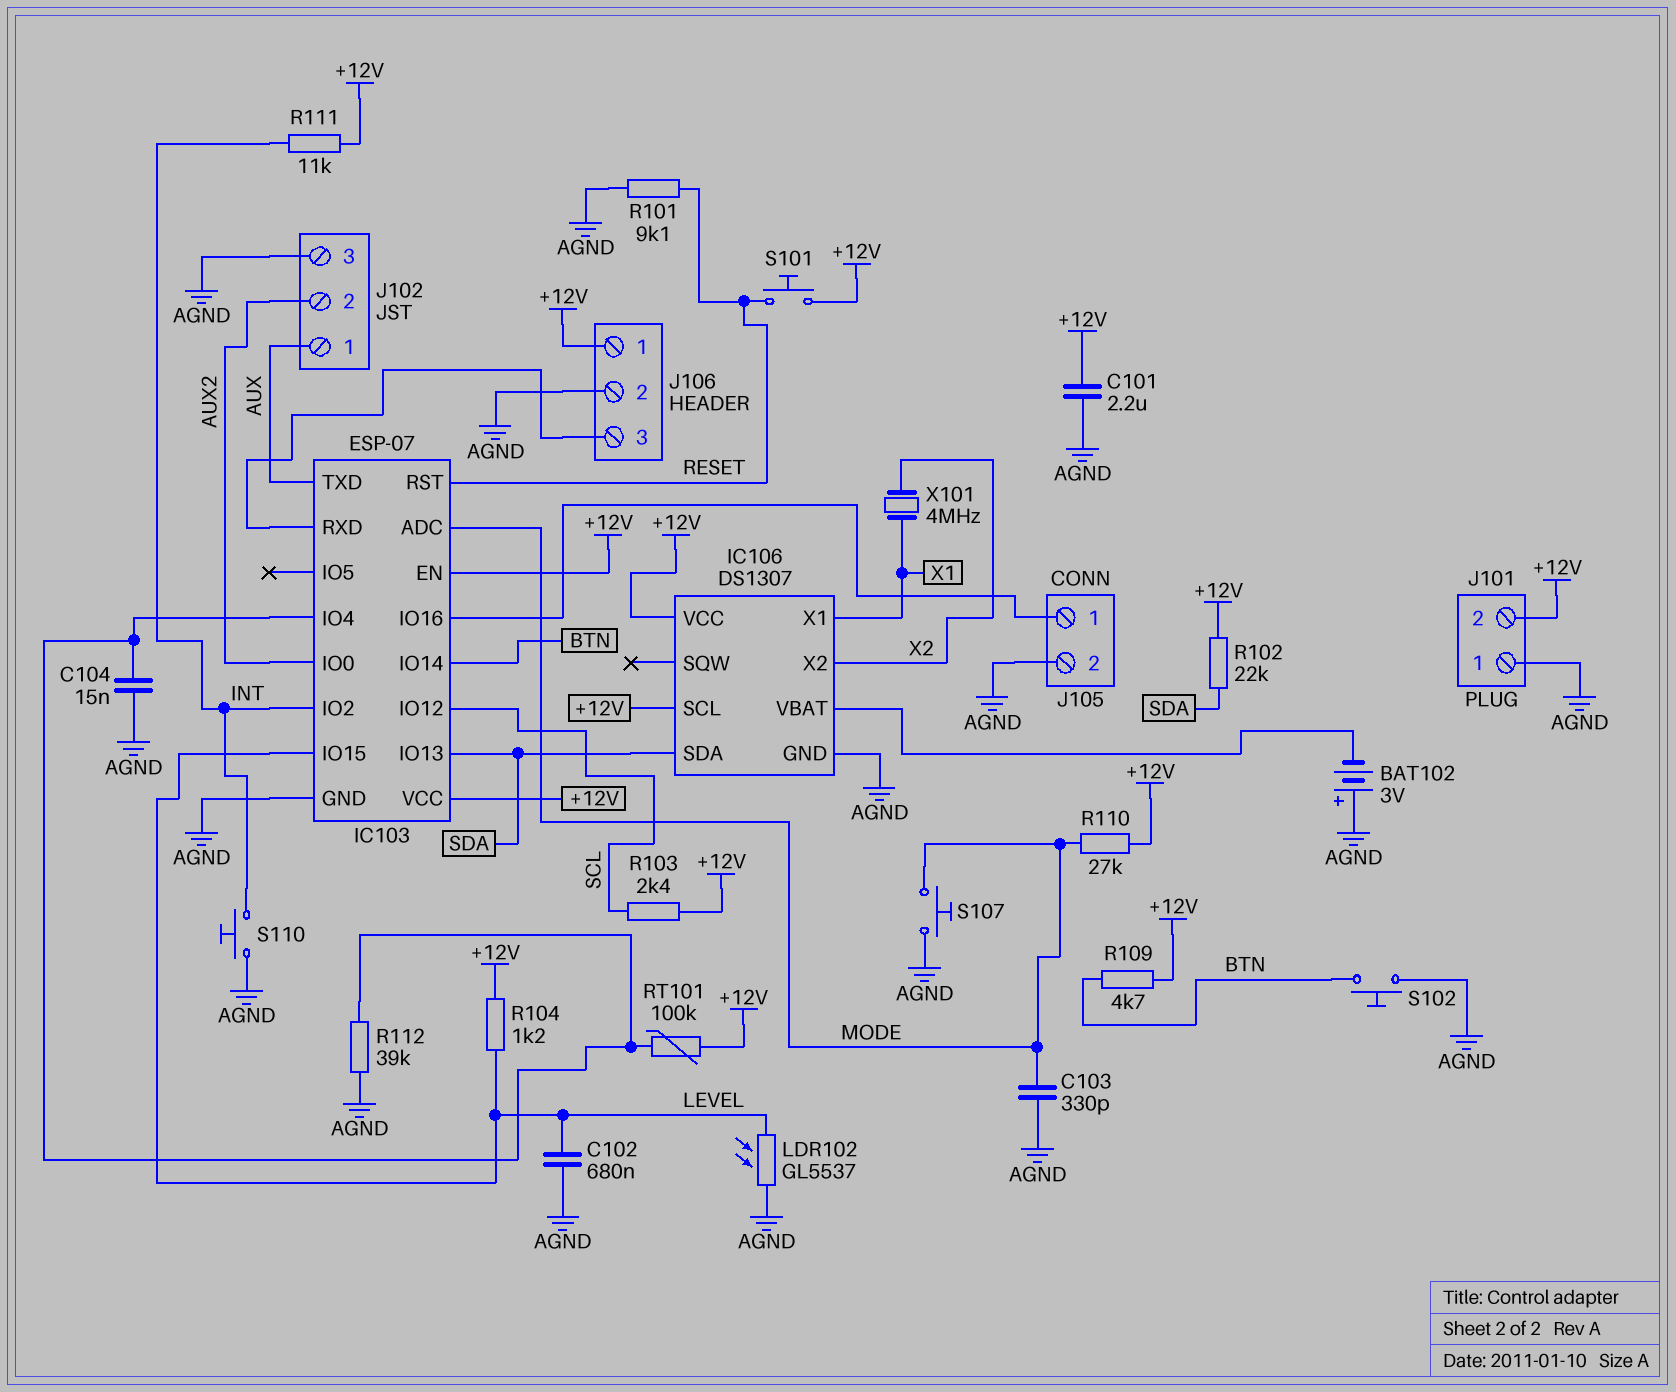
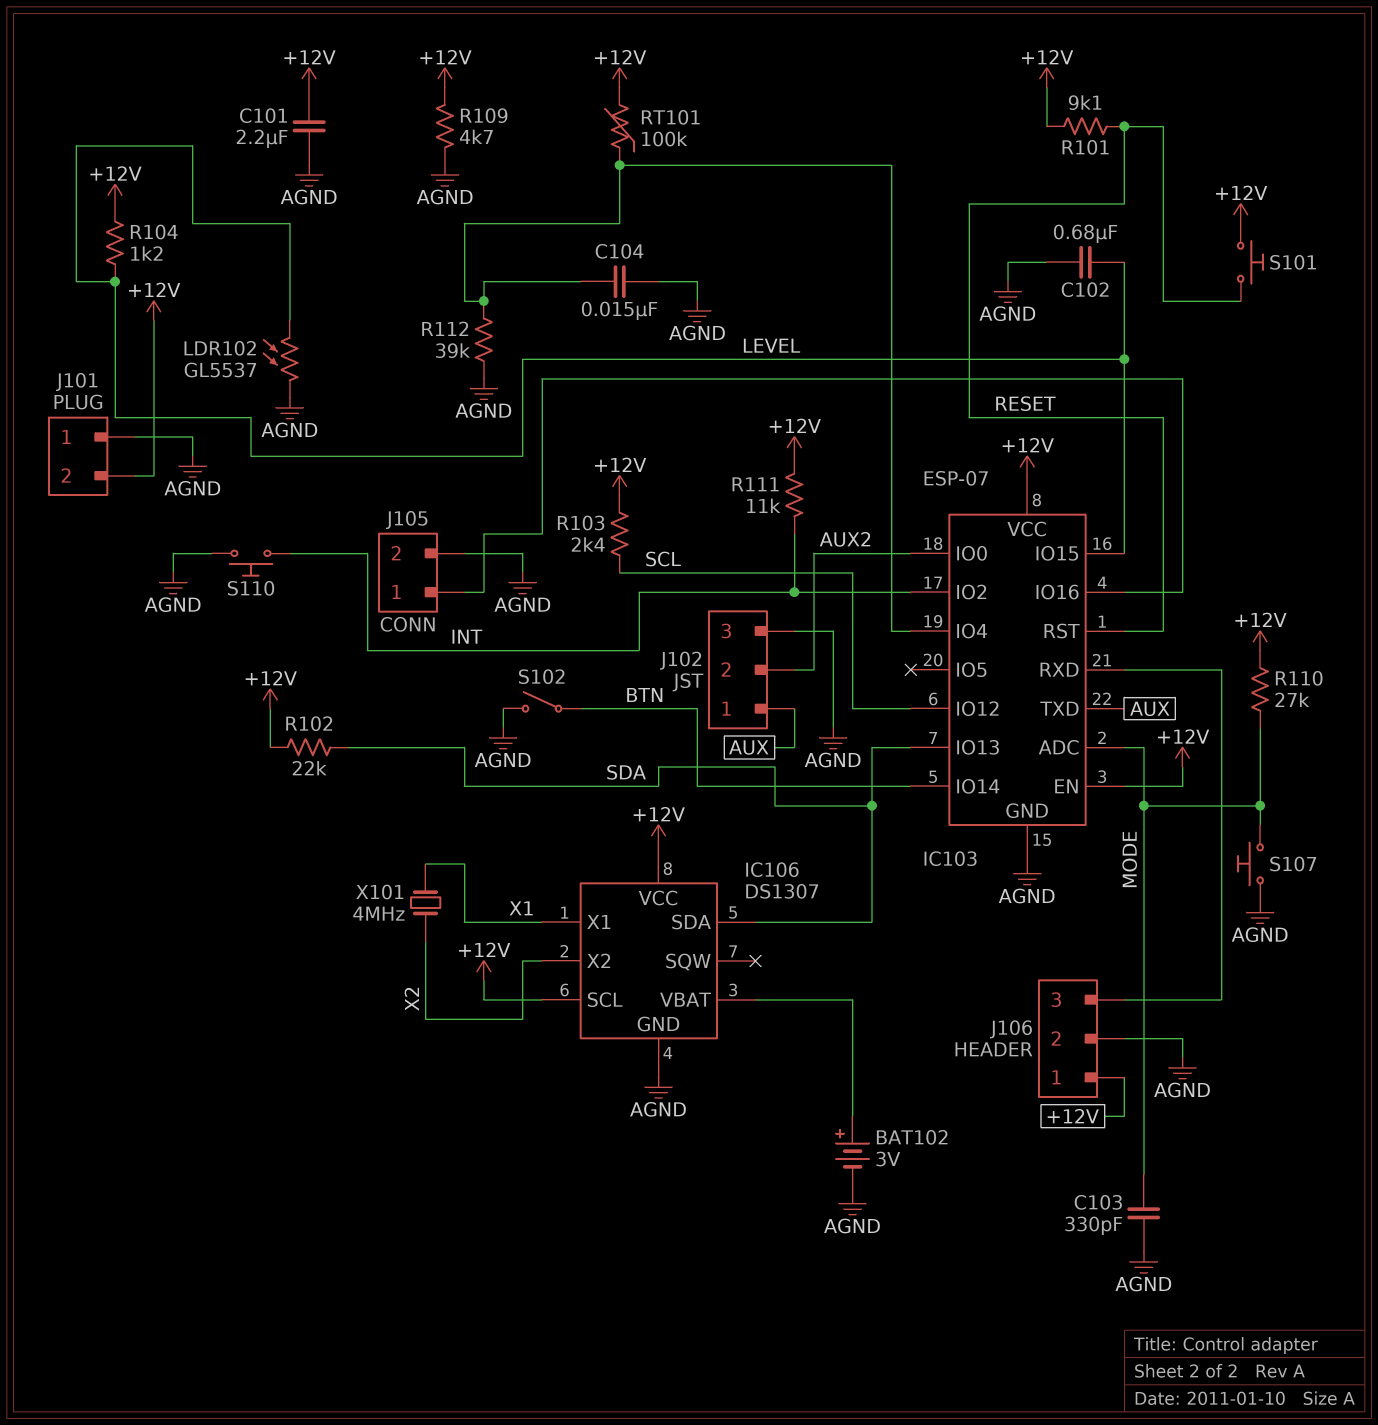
BAT102: 3V (plus AGND, minus IC106/VBAT) -> 3V (plus IC106/VBAT, minus AGND)
R101: 9.1k (AGND, RESET) -> 9.1k (+12V, RESET)
R109: 4.7k (+12V, BTN) -> 4.7k (+12V, AGND)
S102: button (AGND, BTN) -> switch (AGND, BTN)

